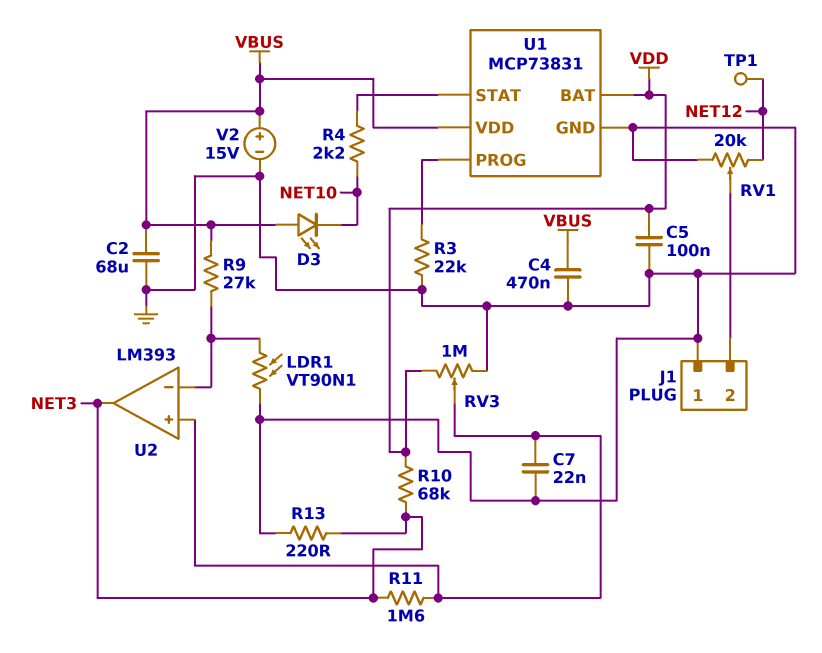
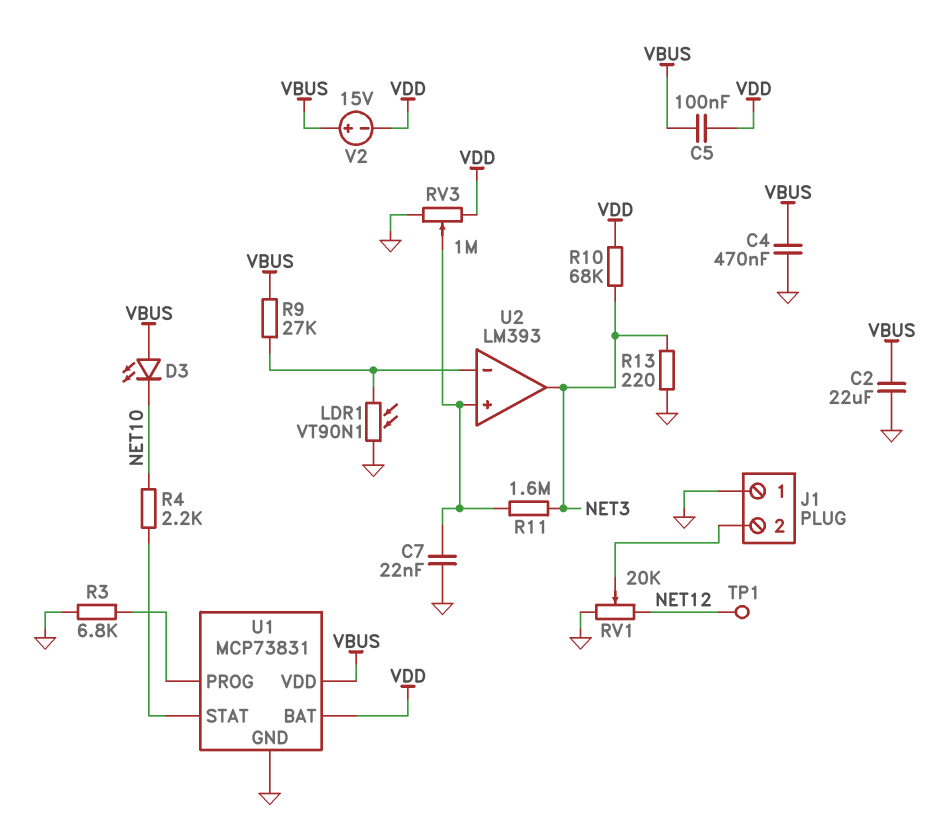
C2: 68uF (GND, VBUS) -> 22uF (GND, VBUS)
C5: 100nF (GND, VDD) -> 100nF (VBUS, VDD)
R3: 22k (GND, U1/PROG) -> 6.8k (GND, U1/PROG)
V2: 15V (plus VBUS, minus GND) -> 15V (plus VBUS, minus VDD)

